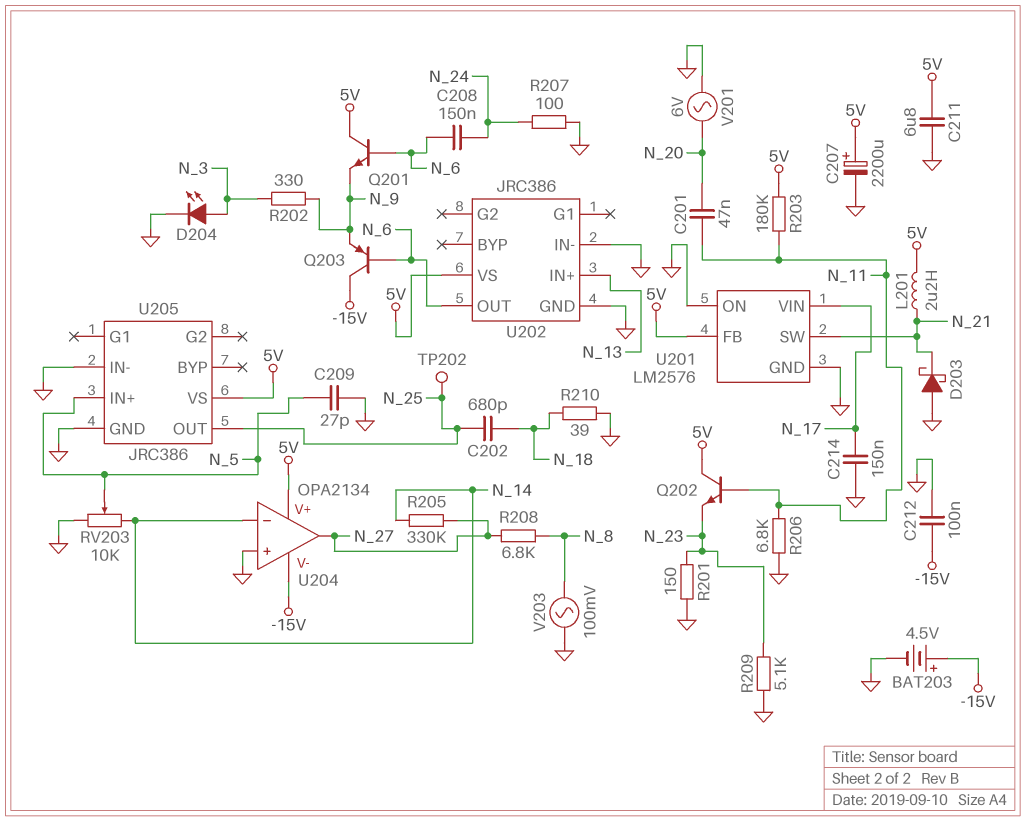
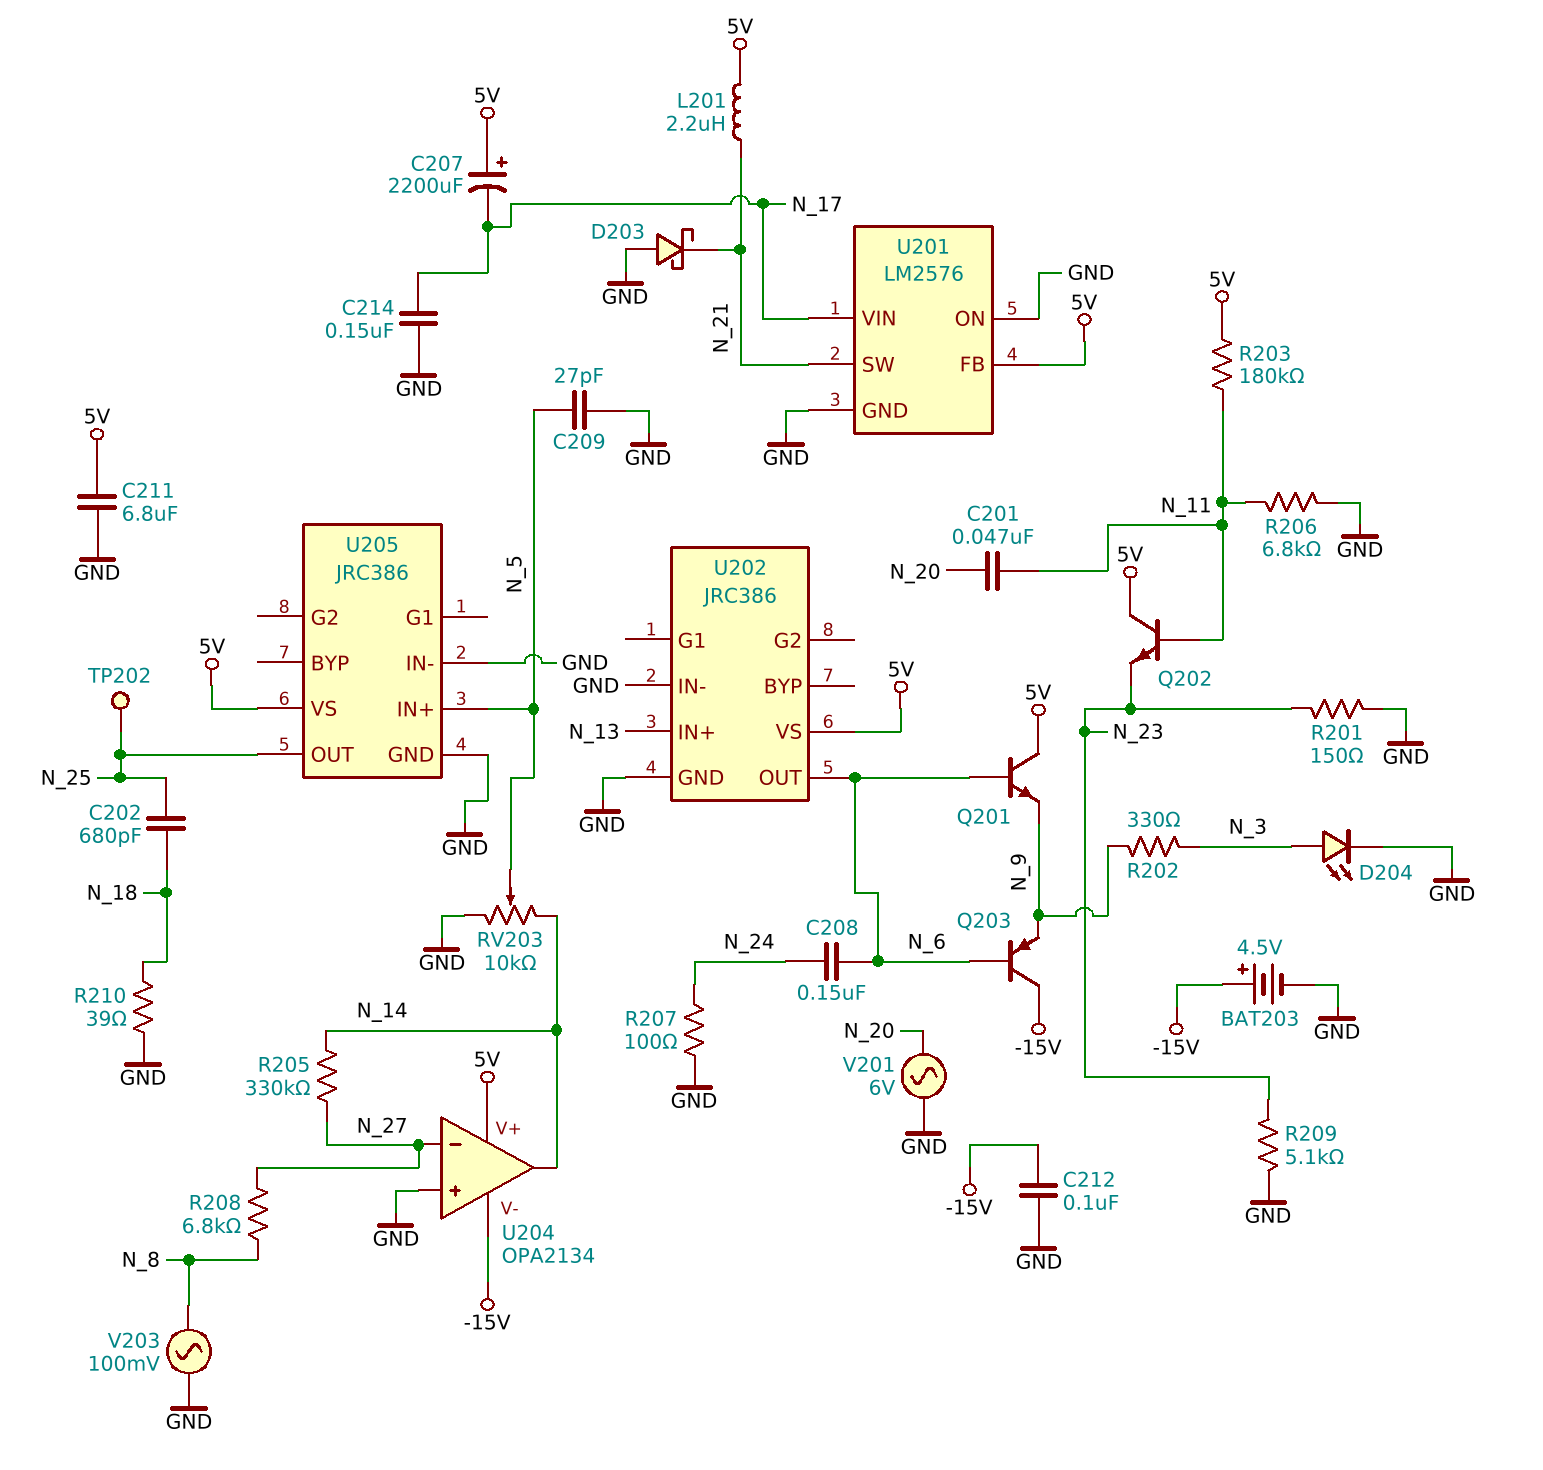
C207: 2200uF (plus 5V, minus GND) -> 2200uF (plus 5V, minus N_17)
U204 pin in-: N_14 -> N_27
U204 pin out: N_27 -> N_14

